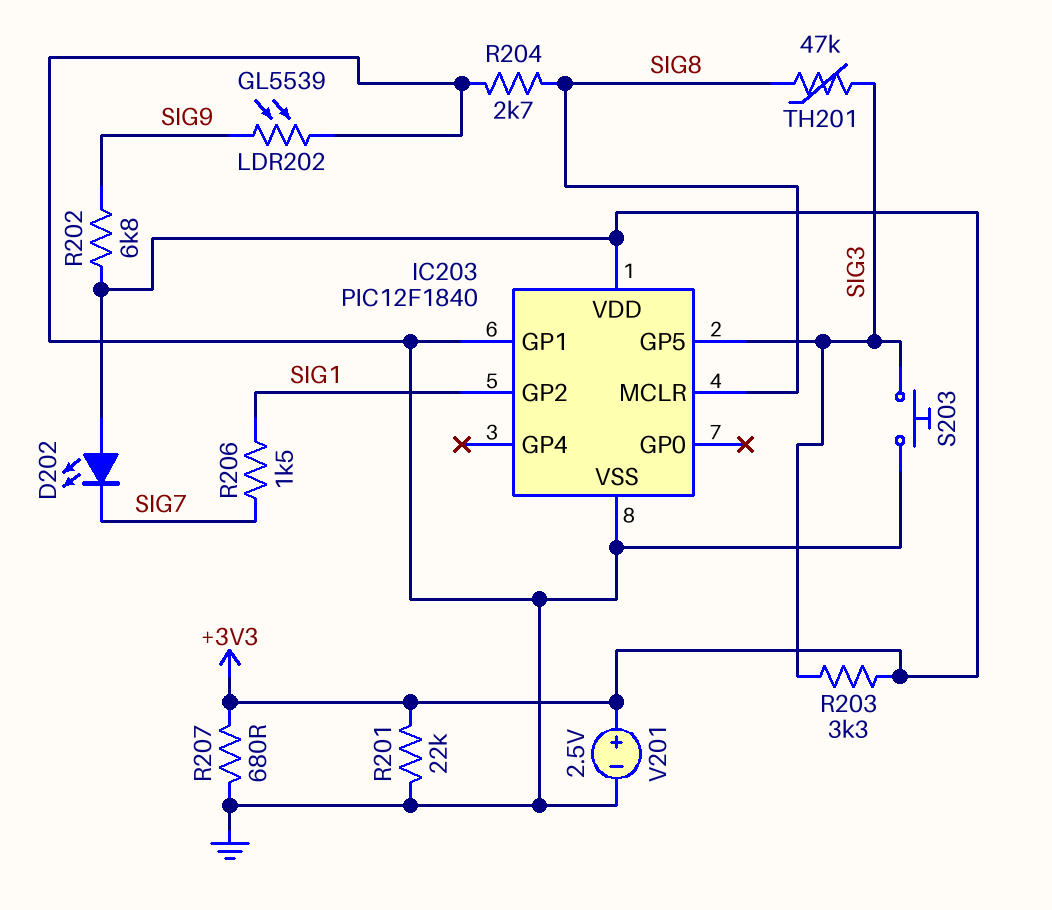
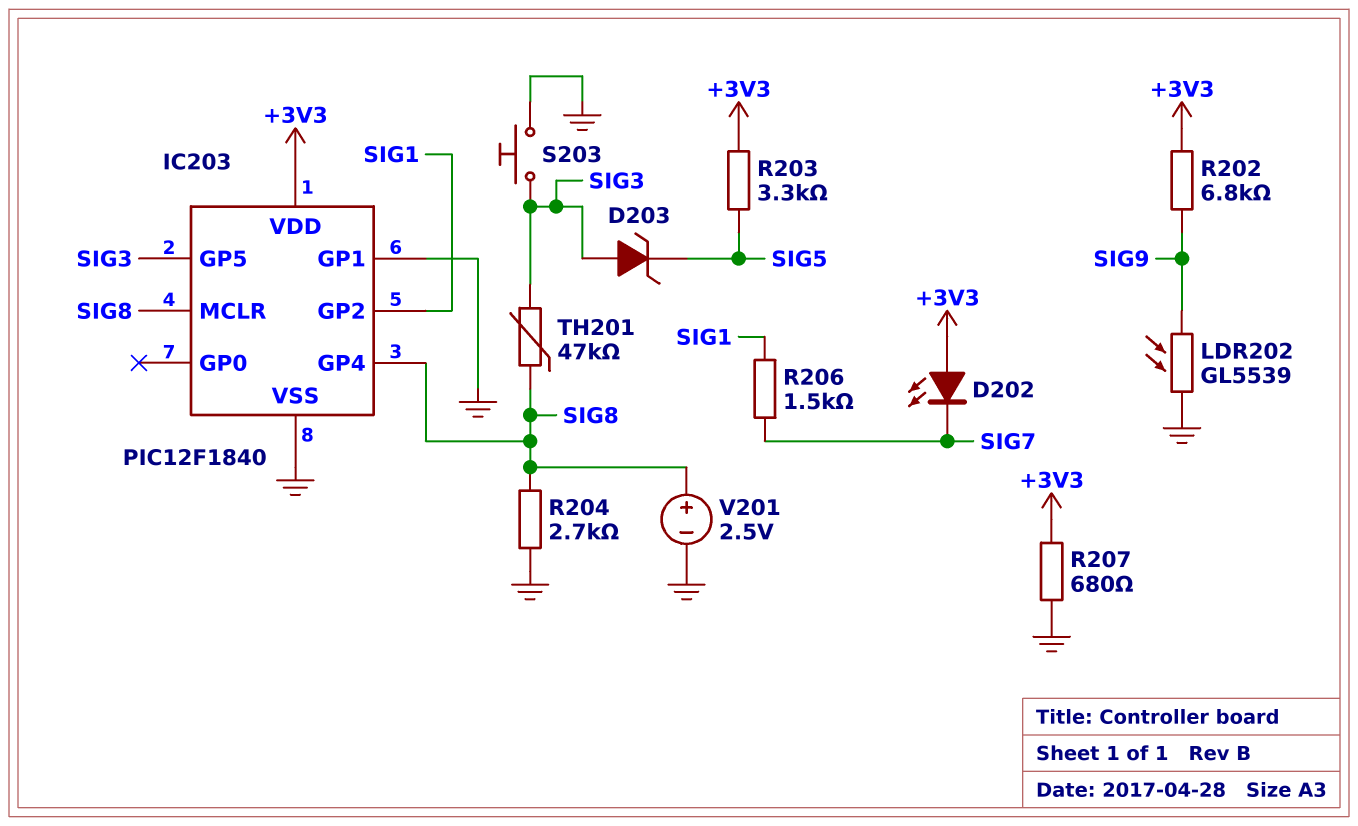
D203: none -> zener (A SIG3, K SIG5)
IC203 pin GP4: none -> SIG8
R201: 22k (+3V3, GND) -> none
R203: 3.3k (+3V3, SIG3) -> 3.3k (+3V3, SIG5)
V201: 2.5V (plus +3V3, minus GND) -> 2.5V (plus SIG8, minus GND)

